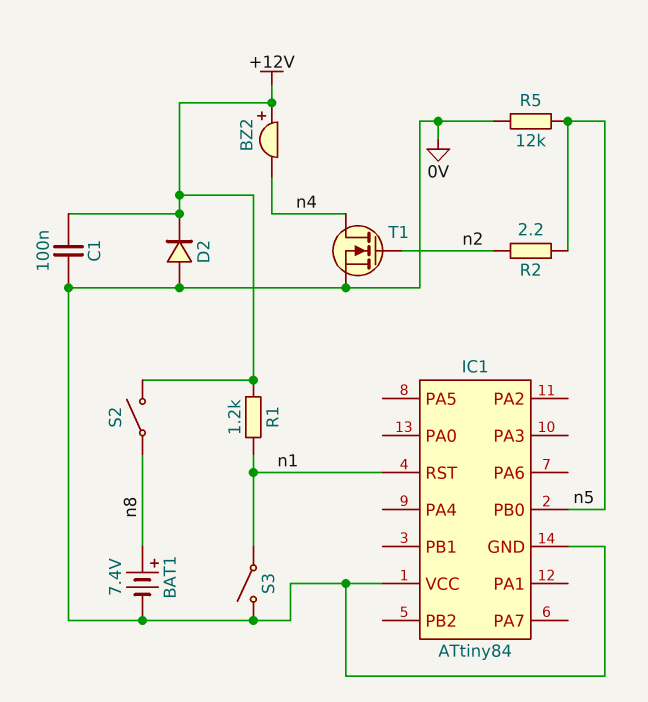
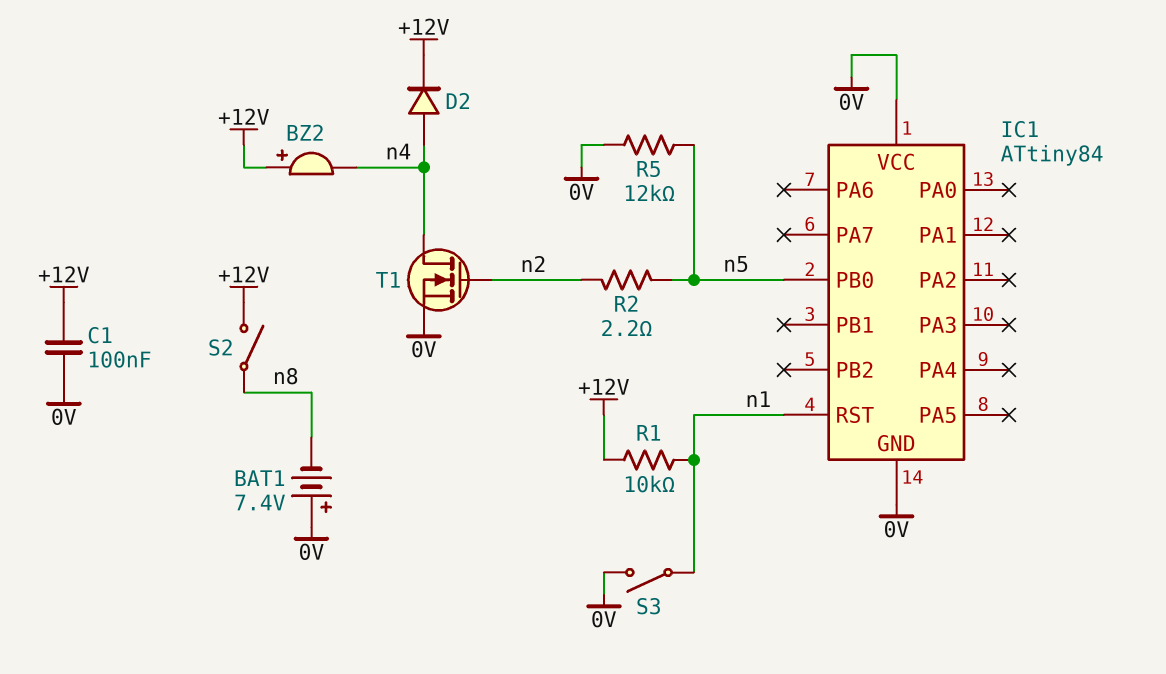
BAT1: 7.4V (plus n8, minus 0V) -> 7.4V (plus 0V, minus n8)
D2: diode (A 0V, K +12V) -> diode (A n4, K +12V)
R1: 1.2k (+12V, n1) -> 10k (+12V, n1)

